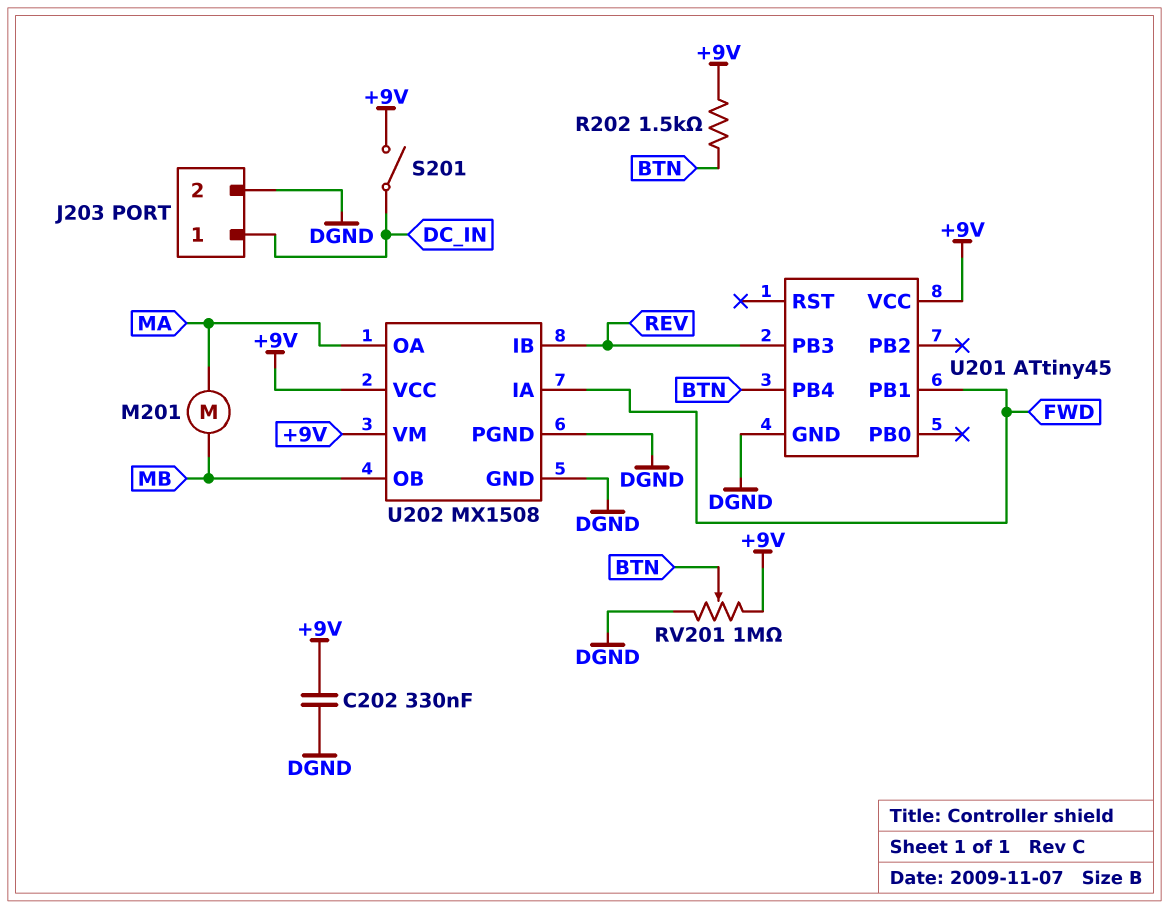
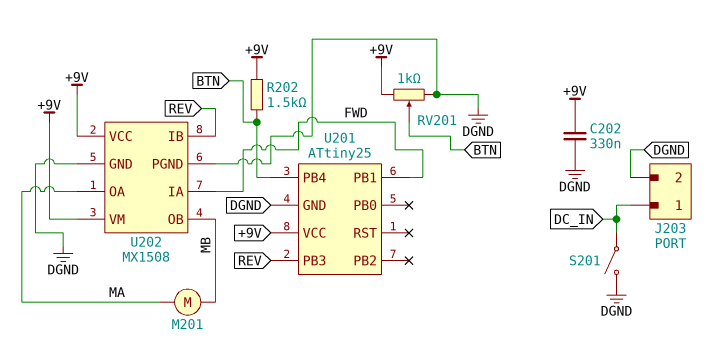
RV201: 1M (+9V, DGND, wiper BTN) -> 1k (+9V, DGND, wiper BTN)
S201: switch (+9V, DC_IN) -> switch (DC_IN, DGND)
U201: ATtiny45 -> ATtiny25

